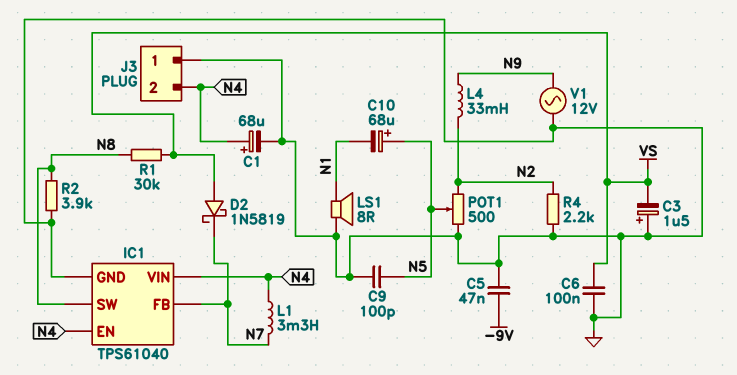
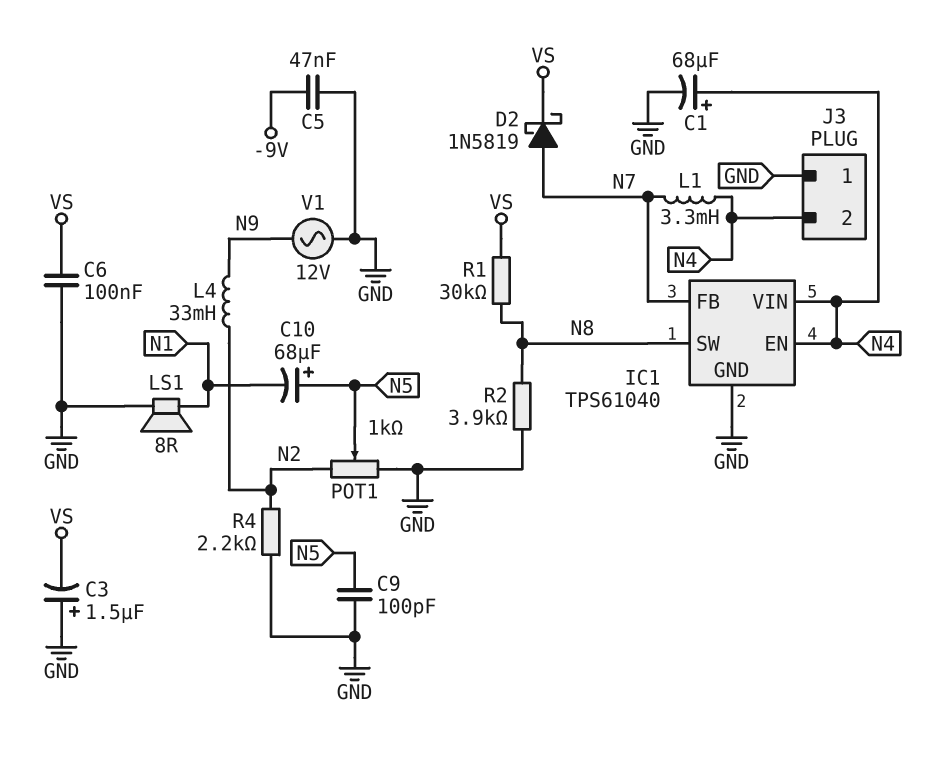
D2: schottky 1N5819 (A VS, K N7) -> schottky 1N5819 (A N7, K VS)
POT1: 500 (GND, N2, wiper N5) -> 1k (GND, N2, wiper N5)

